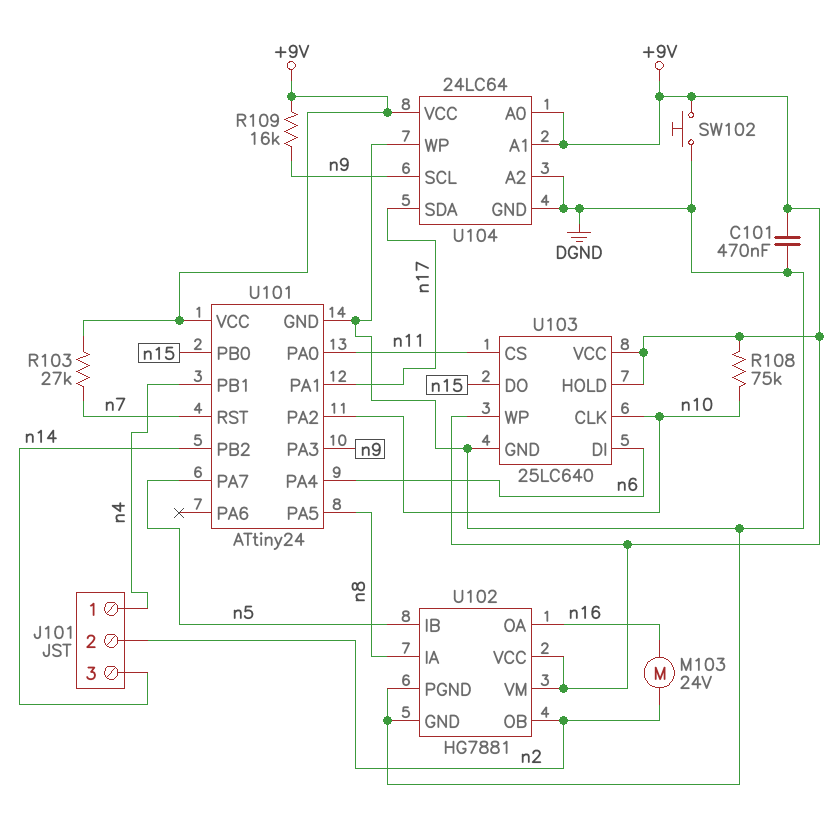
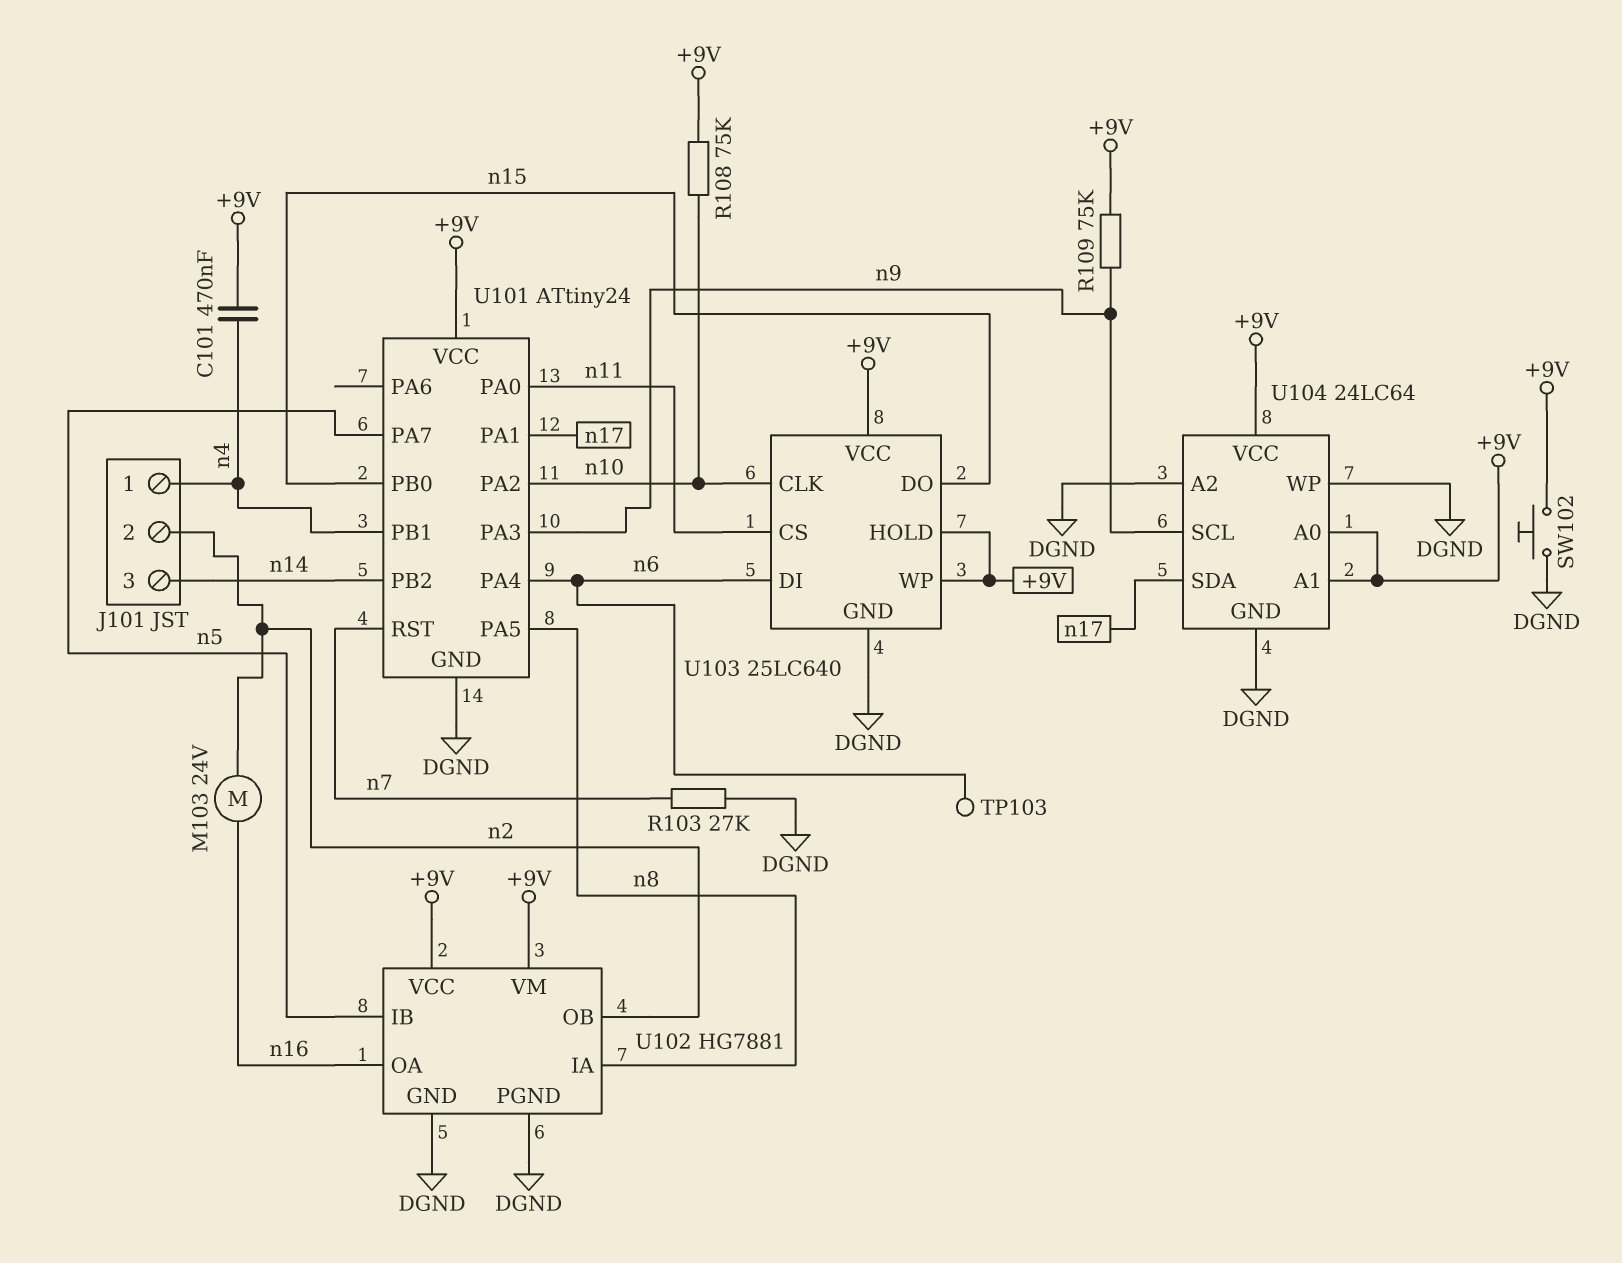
C101: 470nF (+9V, DGND) -> 470nF (+9V, n4)
R103: 27k (+9V, n7) -> 27k (DGND, n7)
R109: 16k (+9V, n9) -> 75k (+9V, n9)
TP103: none -> test point (n6)

